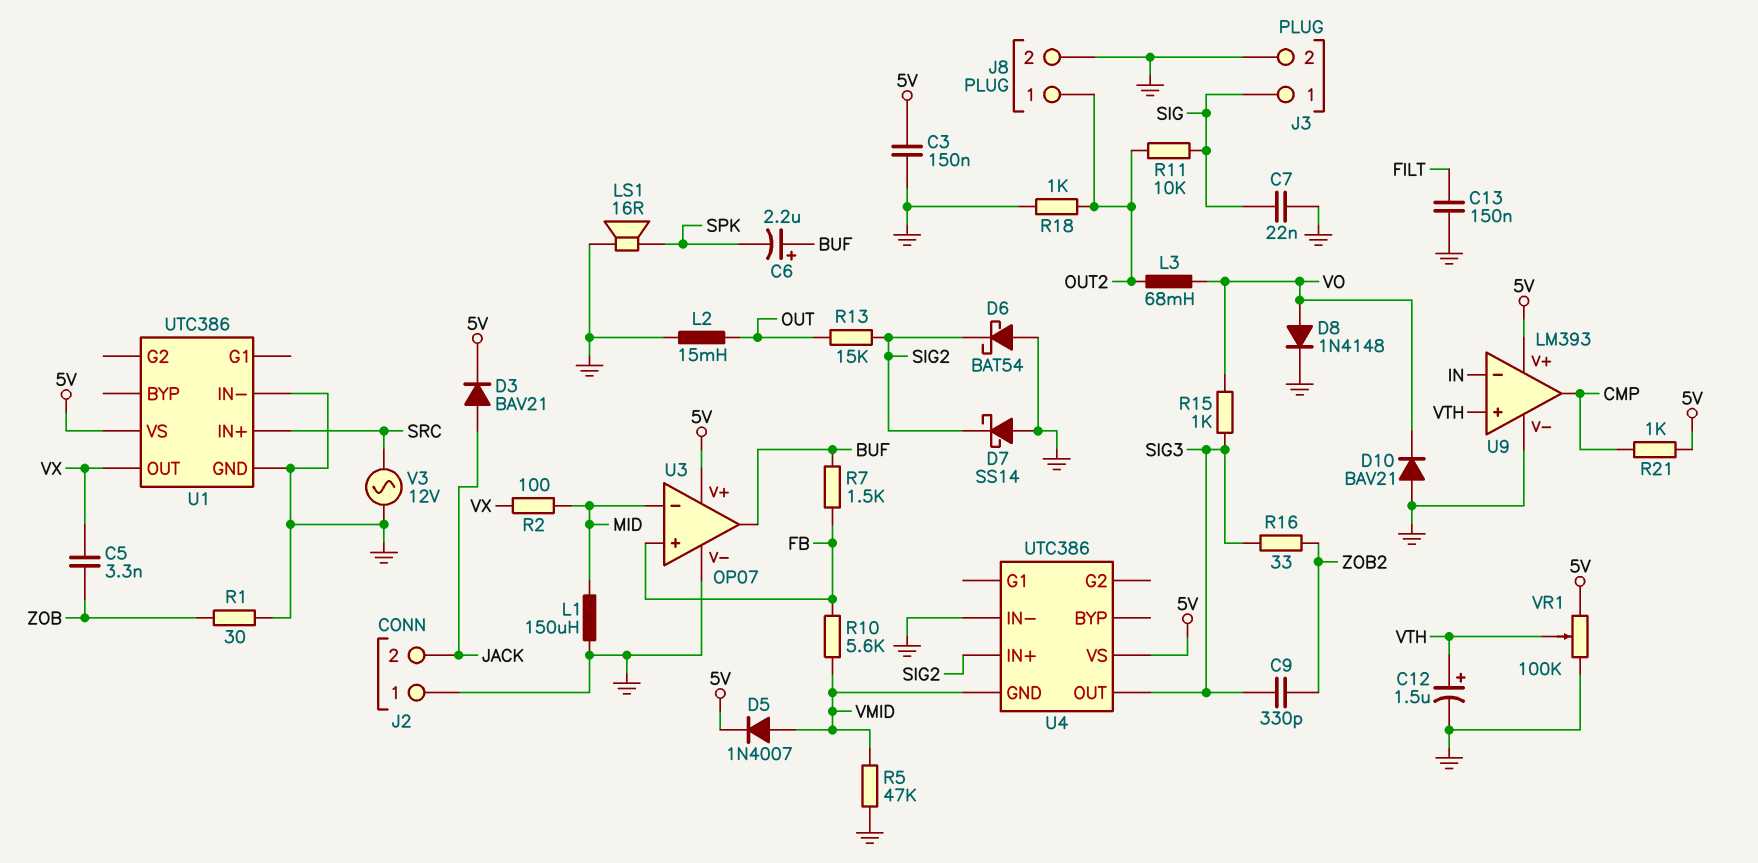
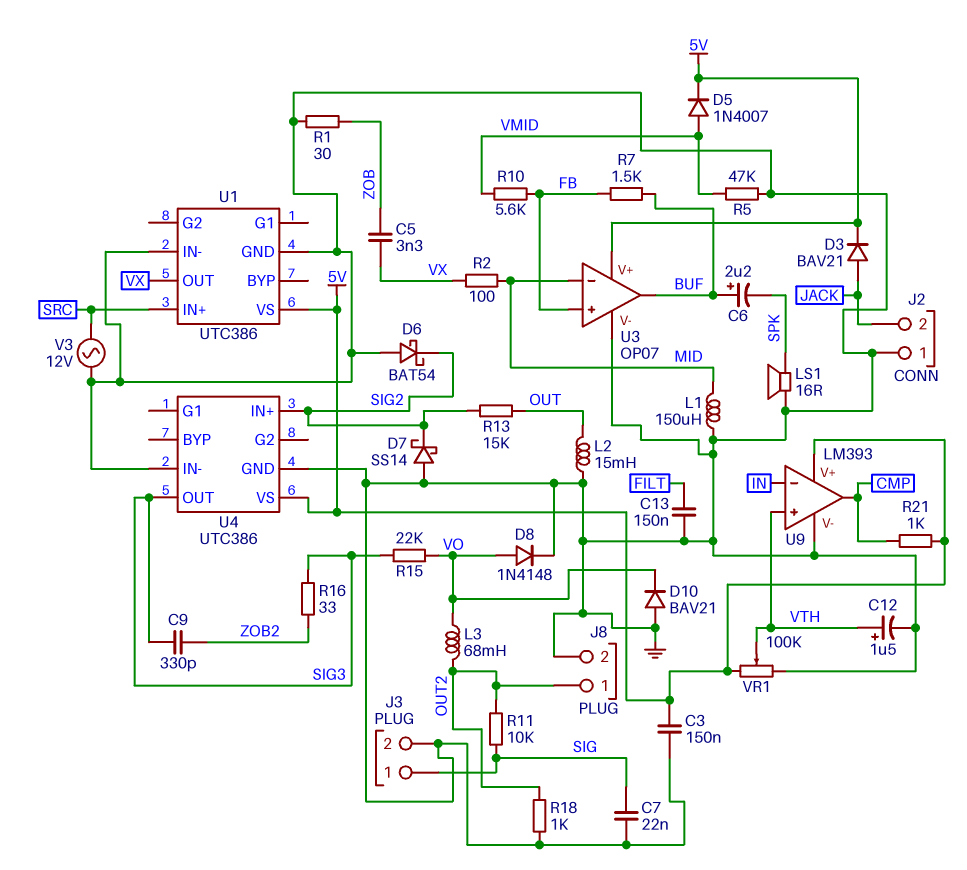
R15: 1k (SIG3, VO) -> 22k (SIG3, VO)
U4 pin GND: VMID -> GND

